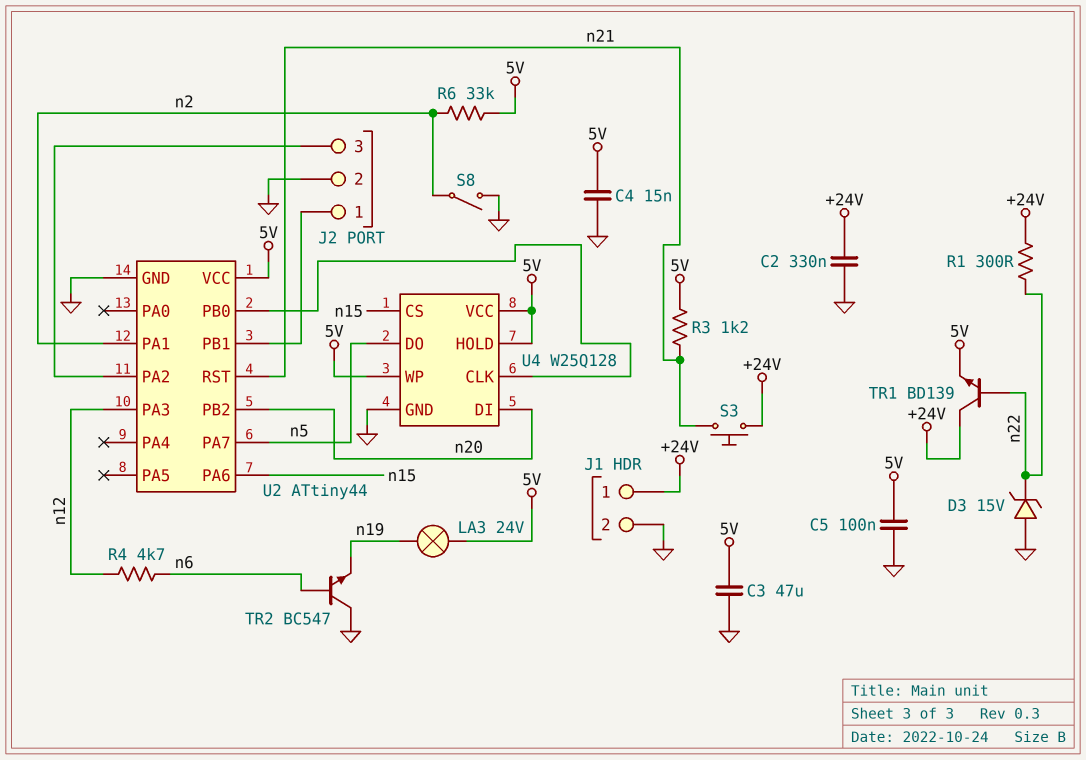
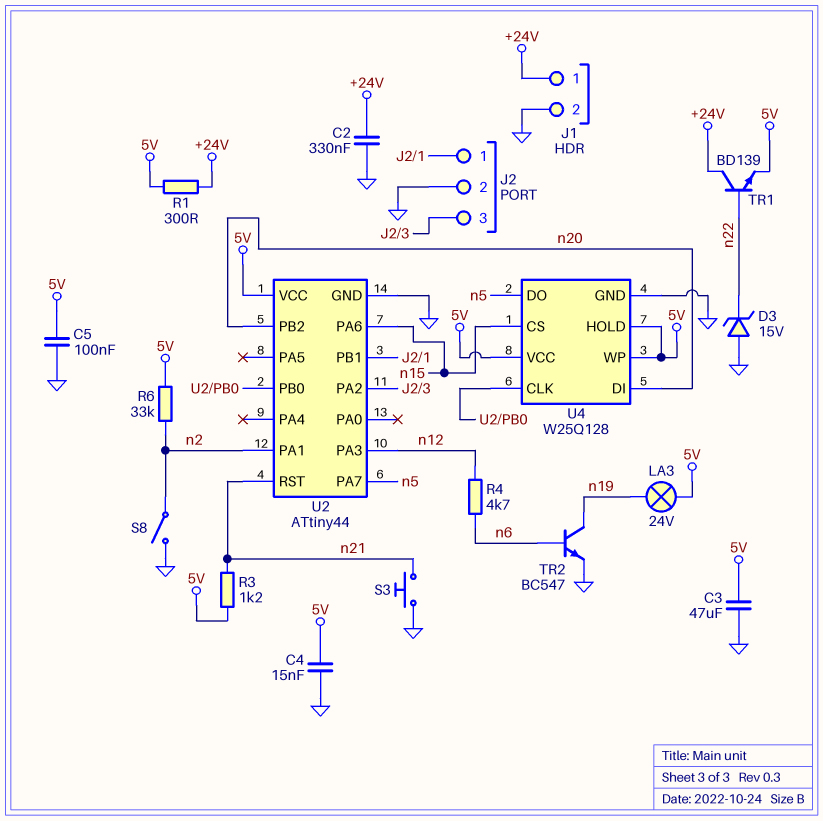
R1: 300 (+24V, n22) -> 300 (+24V, 5V)
S3: button (+24V, n21) -> button (GND, n21)
TR2: NPN BC547 (B n6, C GND, E n19) -> NPN BC547 (B n6, C n19, E GND)

